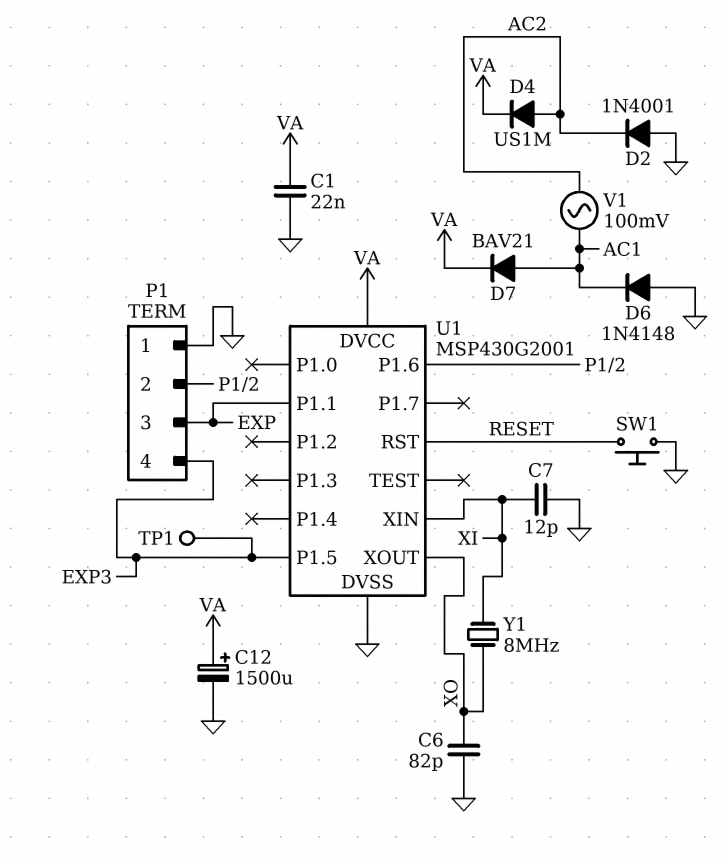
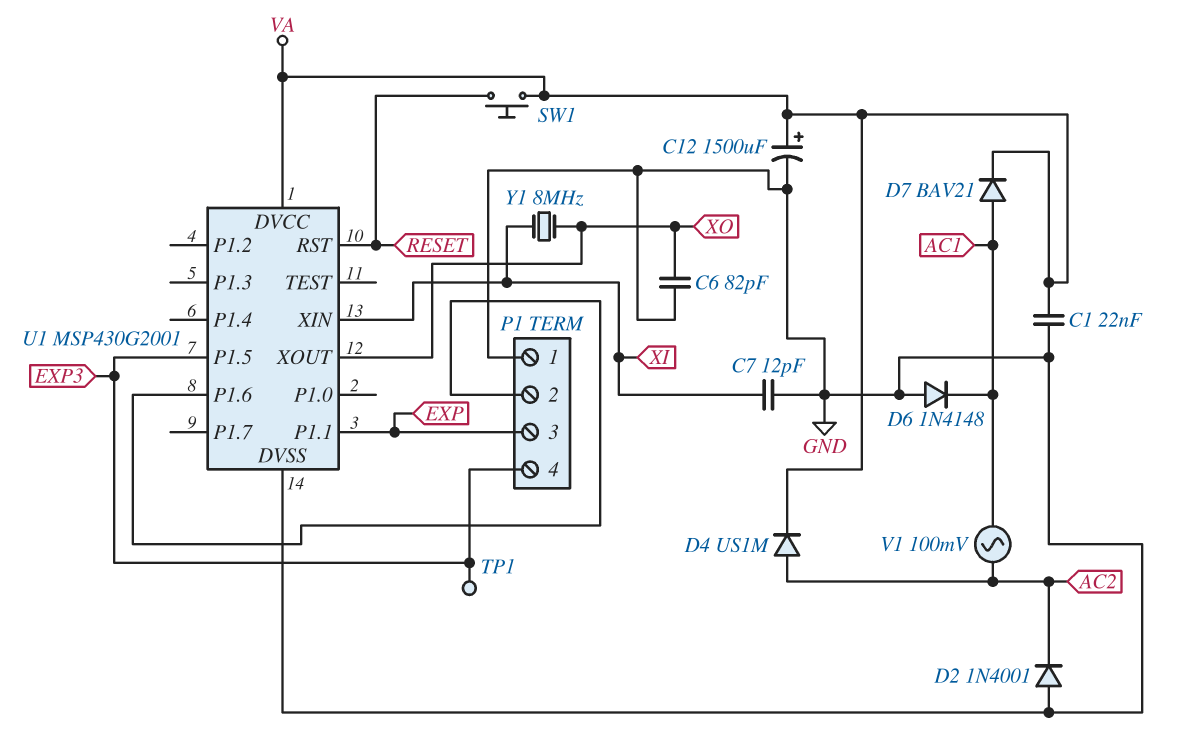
SW1: button (GND, RESET) -> button (RESET, VA)

